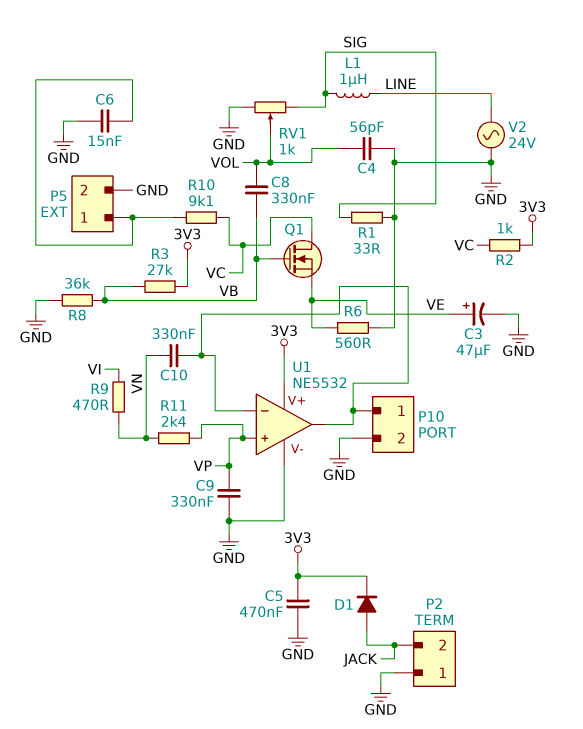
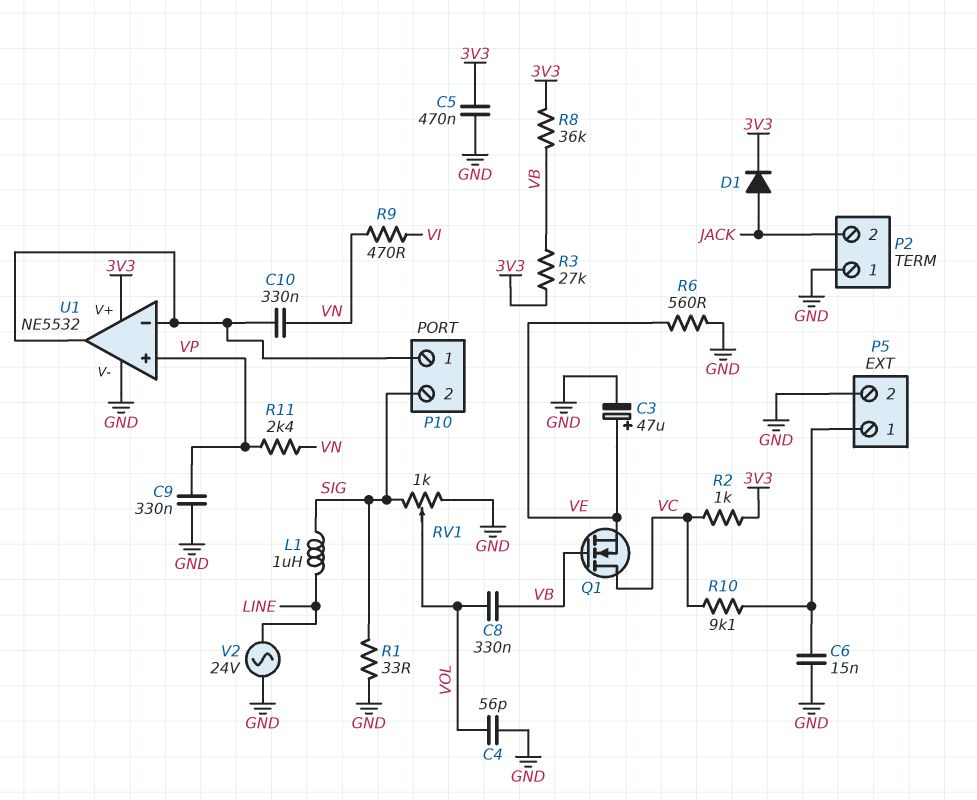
P10 pin 2: GND -> SIG
R8: 36k (GND, VB) -> 36k (3V3, VB)

